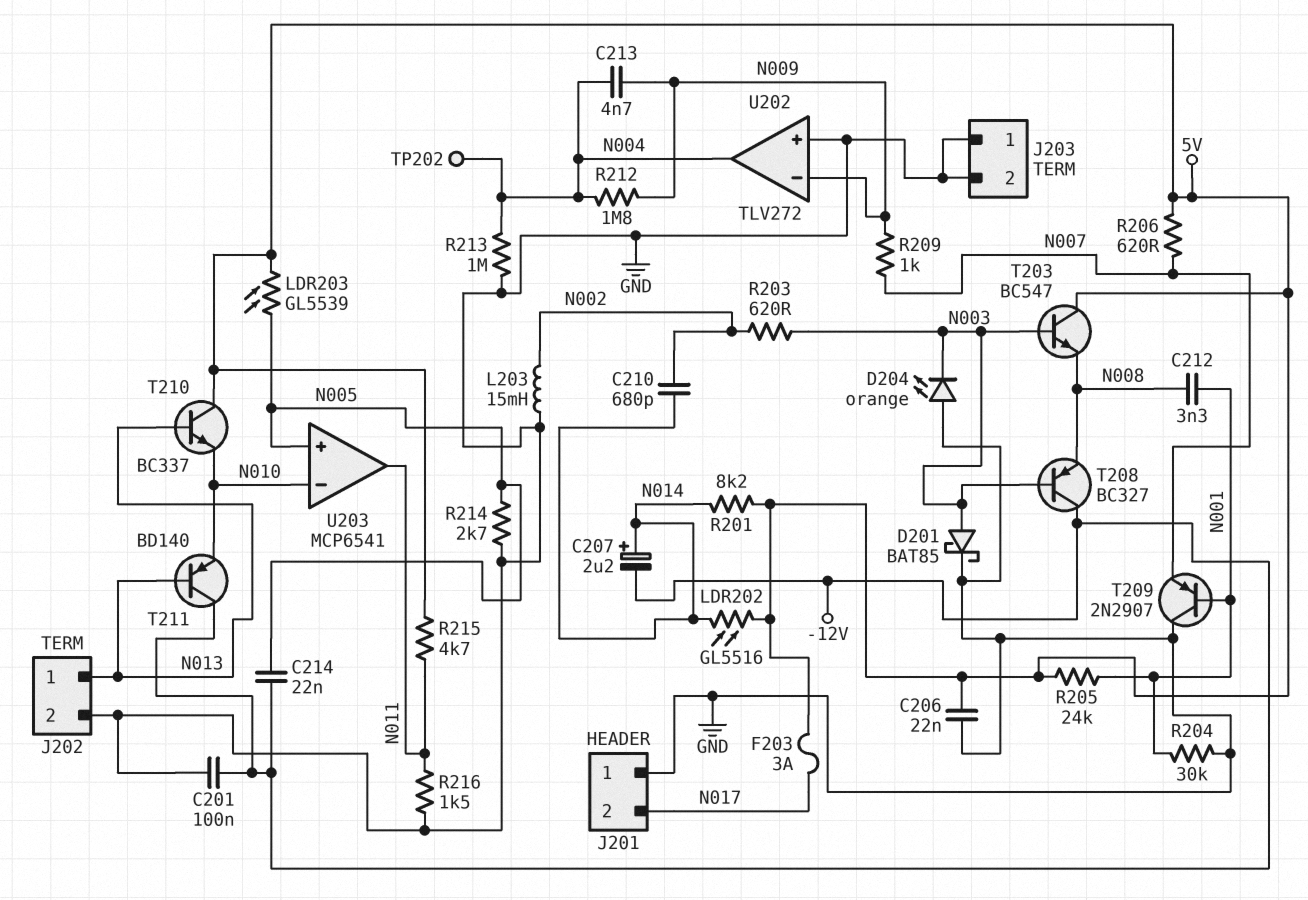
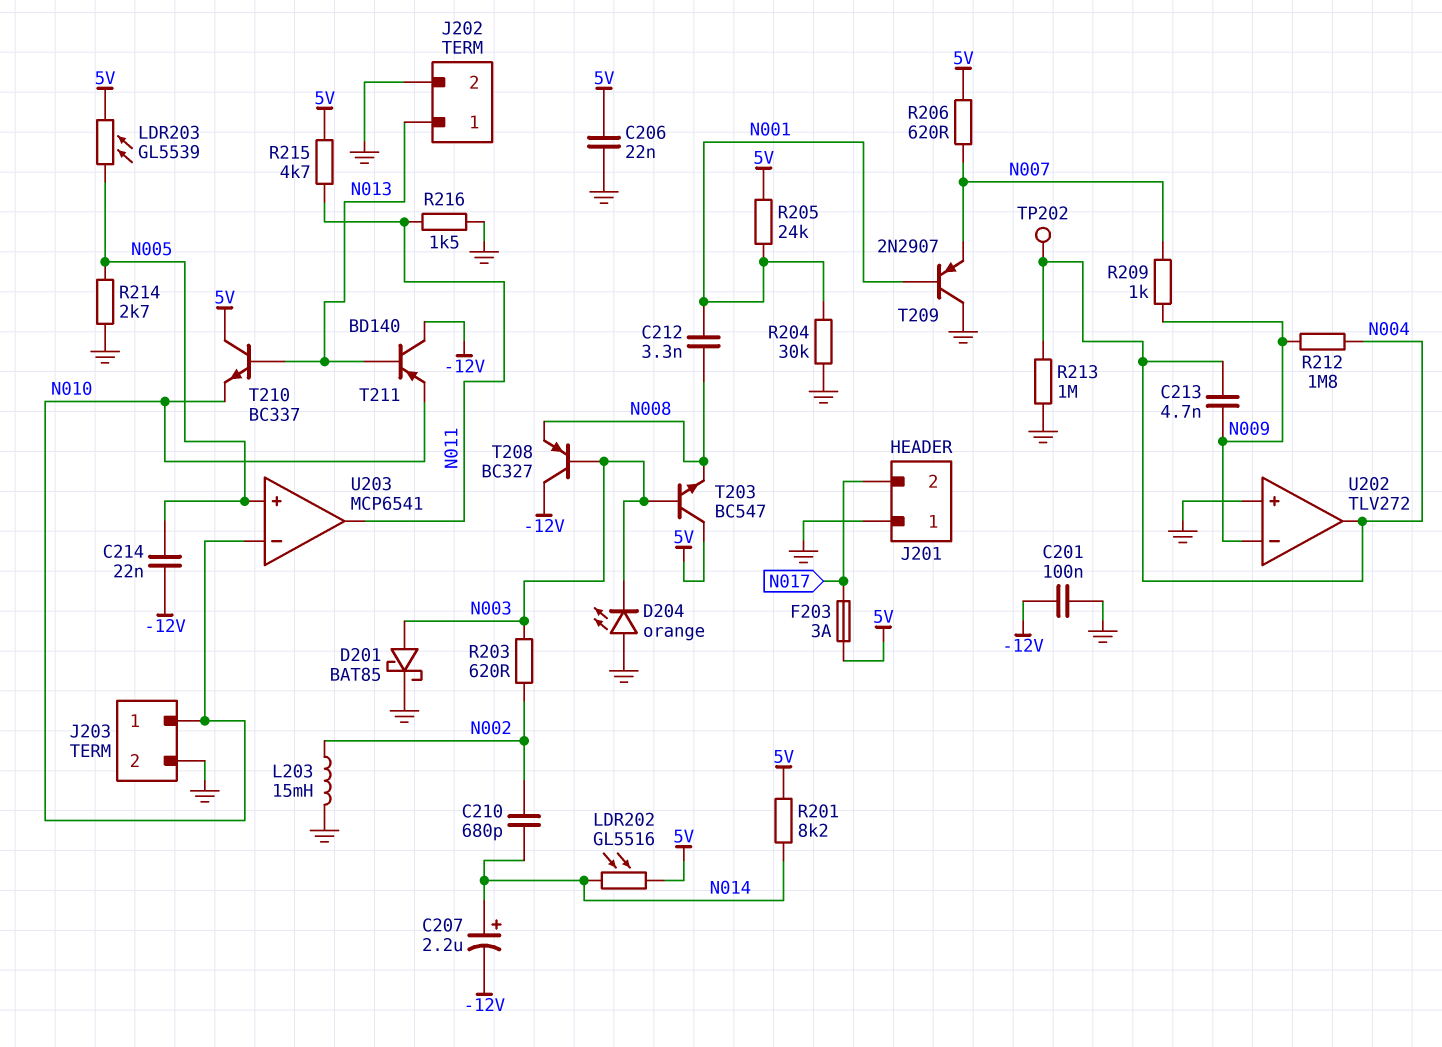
J203 pin 1: GND -> N010

